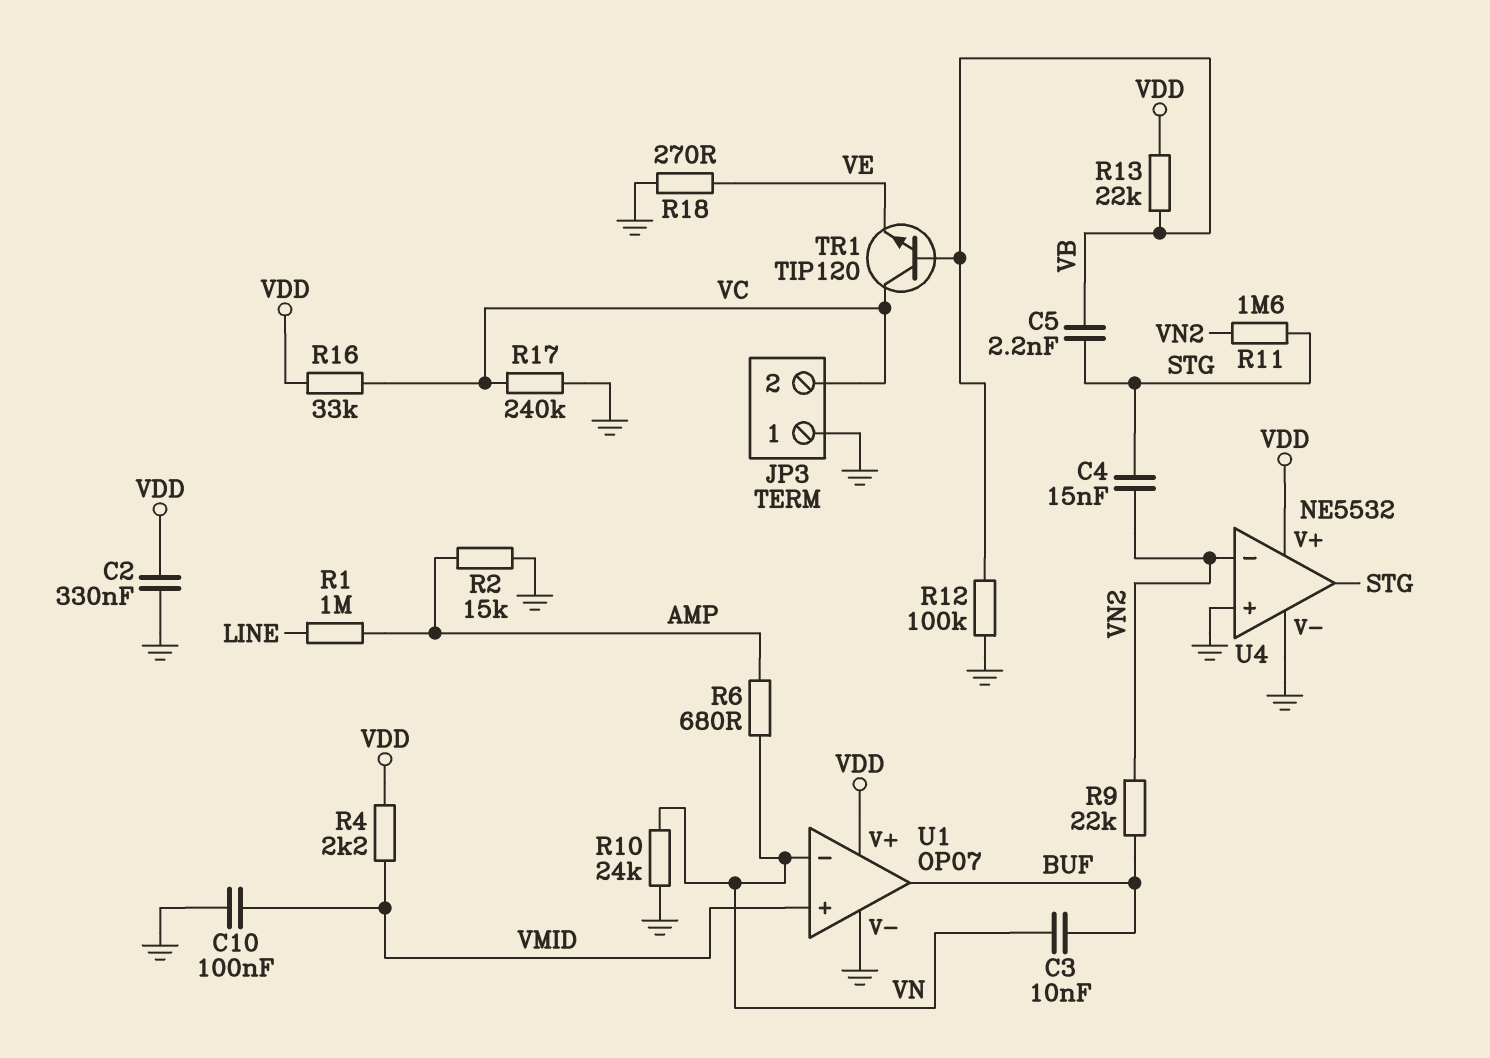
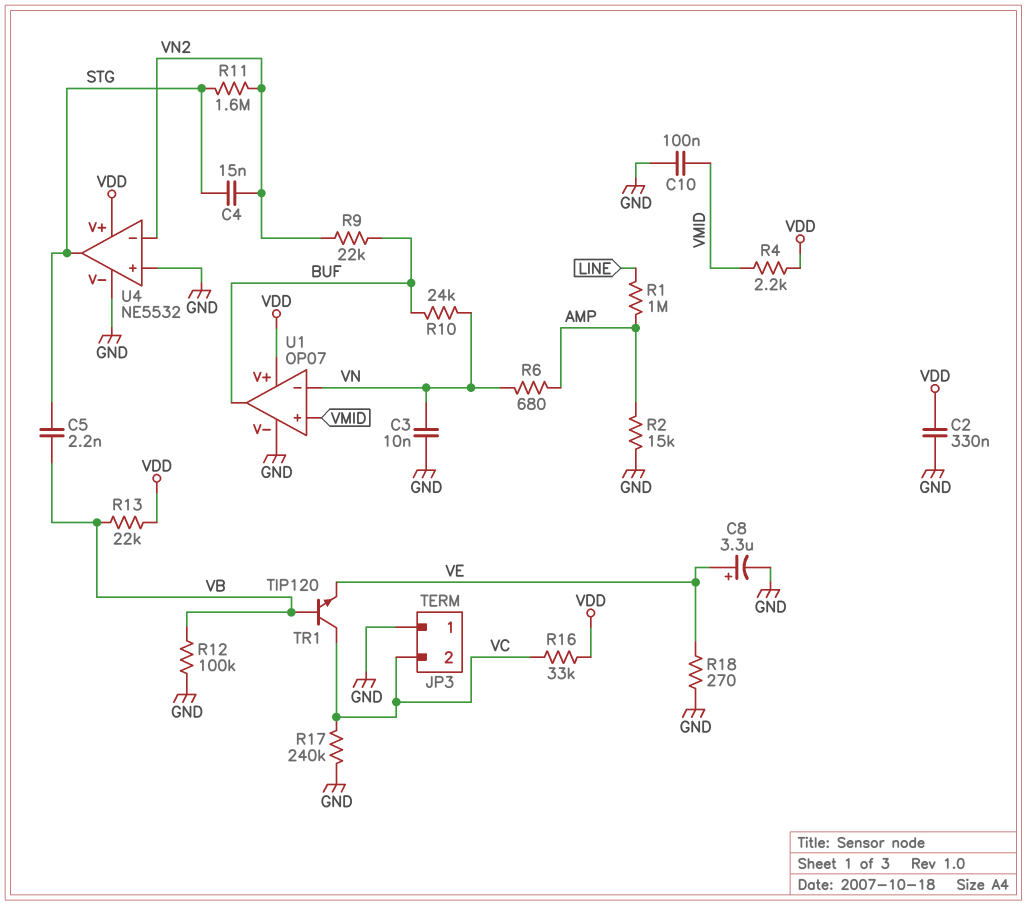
C3: 10nF (BUF, VN) -> 10nF (GND, VN)
C8: none -> 3.3uF (plus VE, minus GND)
R10: 24k (GND, VN) -> 24k (BUF, VN)

